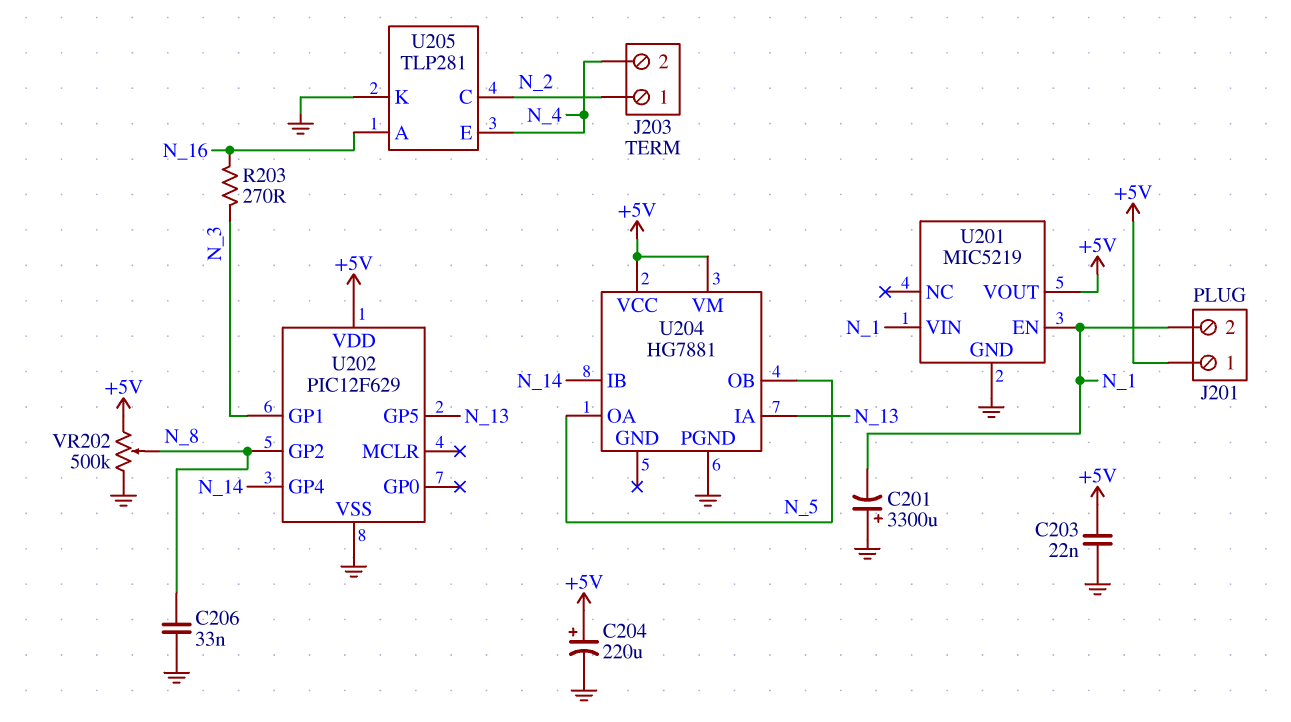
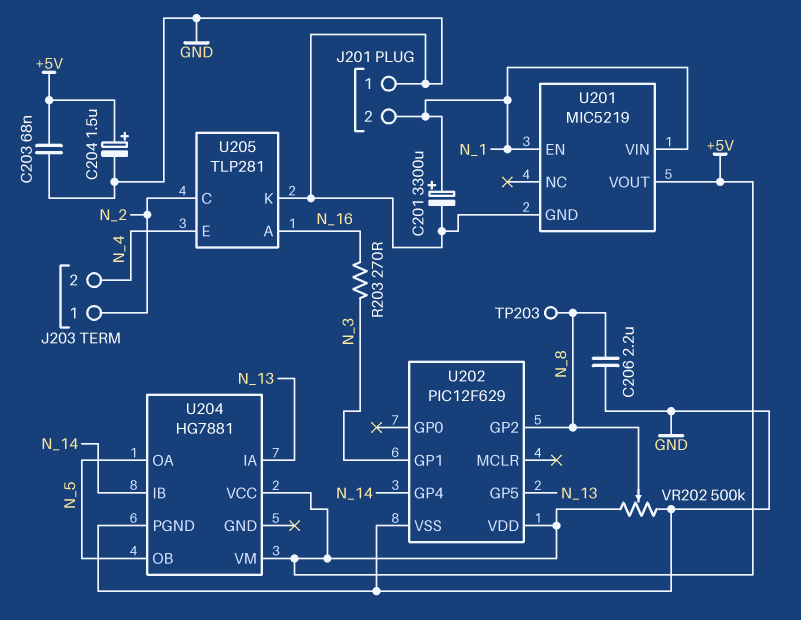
C201: 3300uF (plus GND, minus N_1) -> 3300uF (plus N_1, minus GND)
C203: 22nF (+5V, GND) -> 68nF (+5V, GND)
C204: 220uF (plus +5V, minus GND) -> 1.5uF (plus +5V, minus GND)
C206: 33nF (GND, N_8) -> 2.2uF (GND, N_8)
J201 pin 1: +5V -> GND
TP203: none -> test point (N_8)

